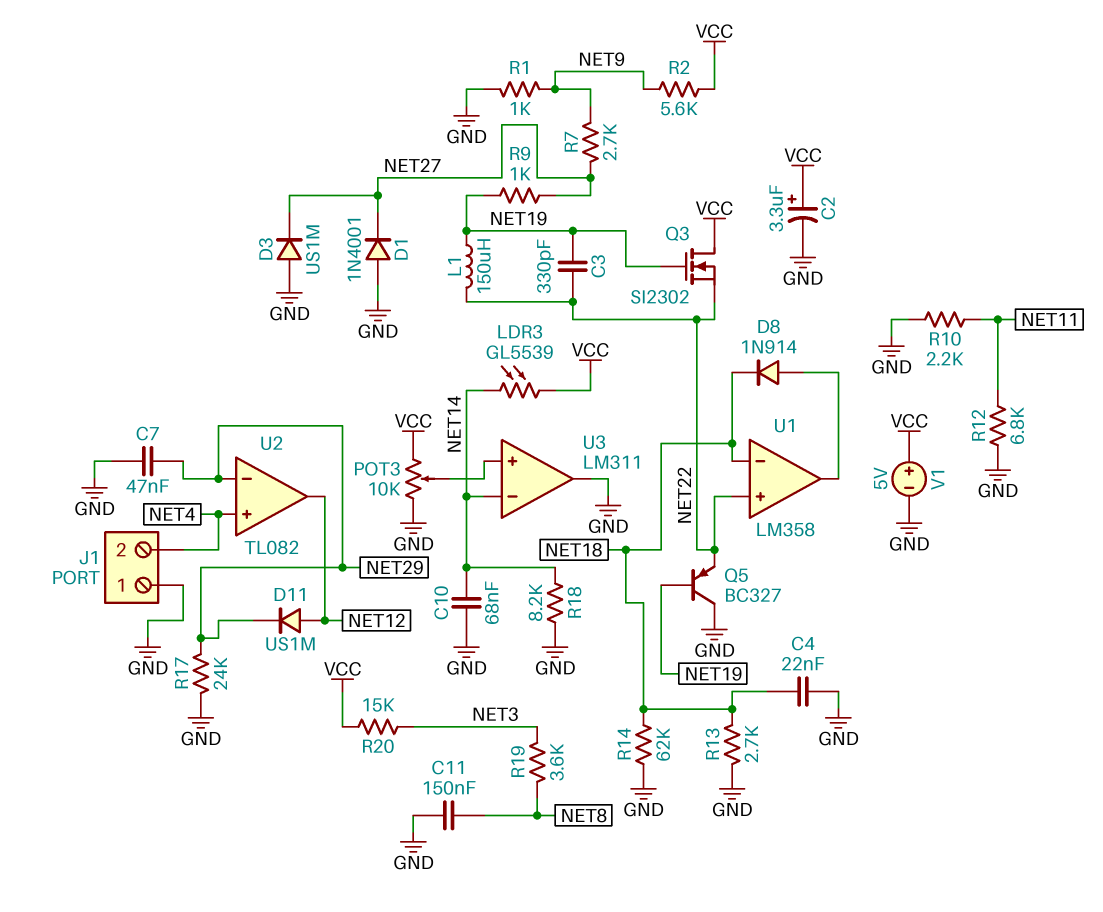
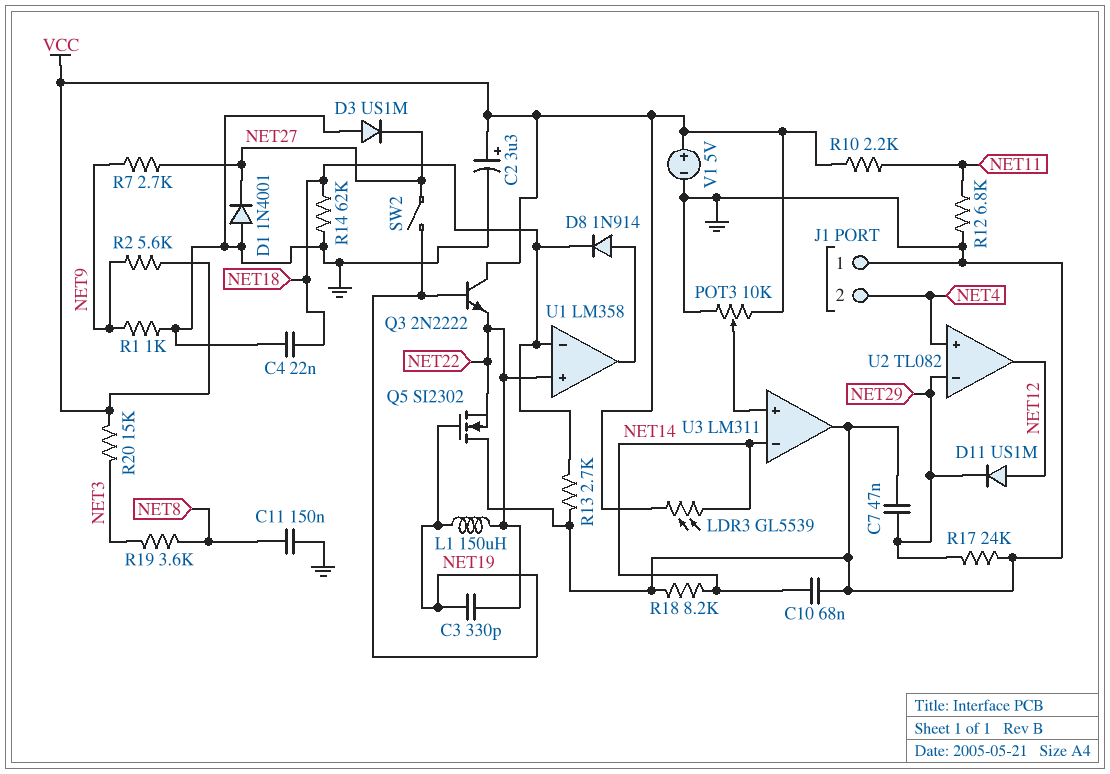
Q3: NMOS SI2302 (G NET19, D VCC, S NET22) -> NPN 2N2222 (B NET19, C VCC, E NET22)
Q5: PNP BC327 (B NET19, C GND, E NET22) -> NMOS SI2302 (G NET19, D GND, S NET22)
R9: 1k (NET19, NET27) -> none
R10: 2.2k (GND, NET11) -> 2.2k (NET11, VCC)
SW2: none -> switch (NET19, NET27)

